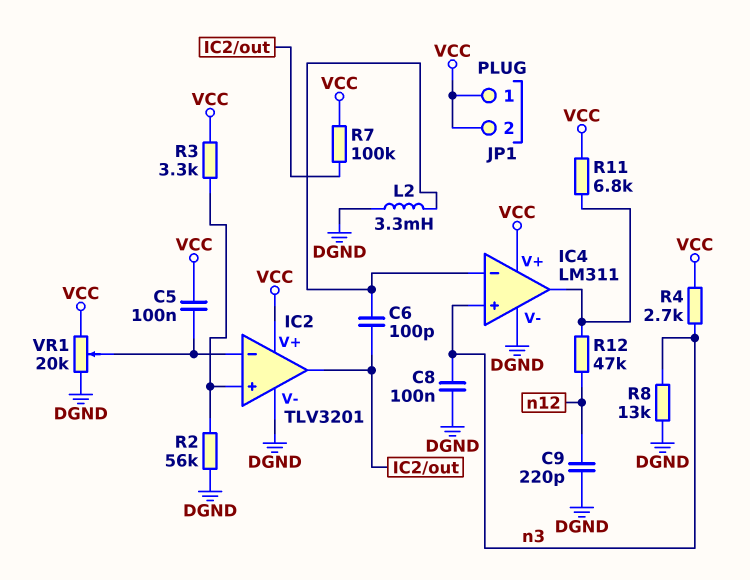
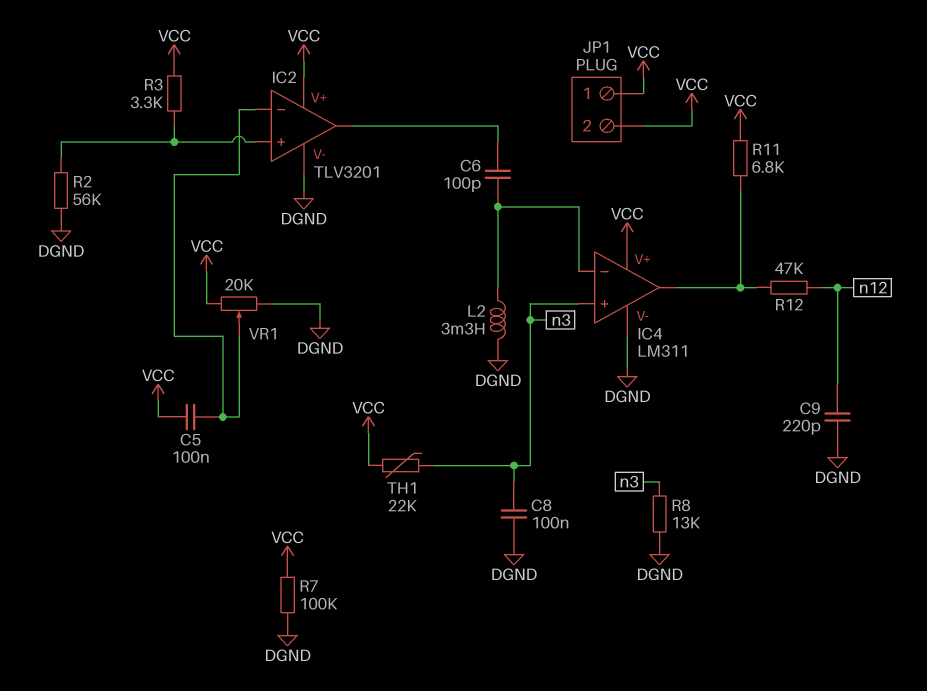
R4: 2.7k (VCC, n3) -> none
R7: 100k (IC2/out, VCC) -> 100k (DGND, VCC)
TH1: none -> 22k (VCC, n3)

